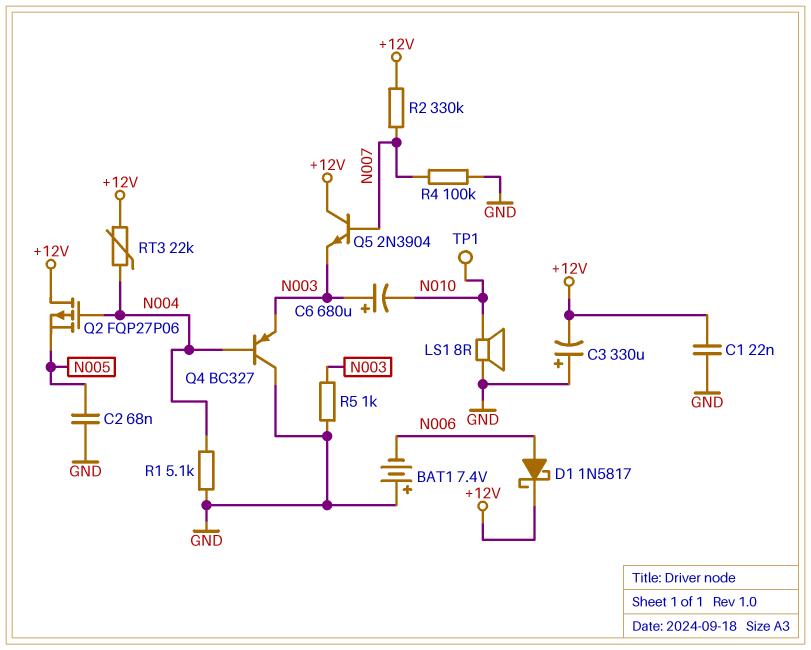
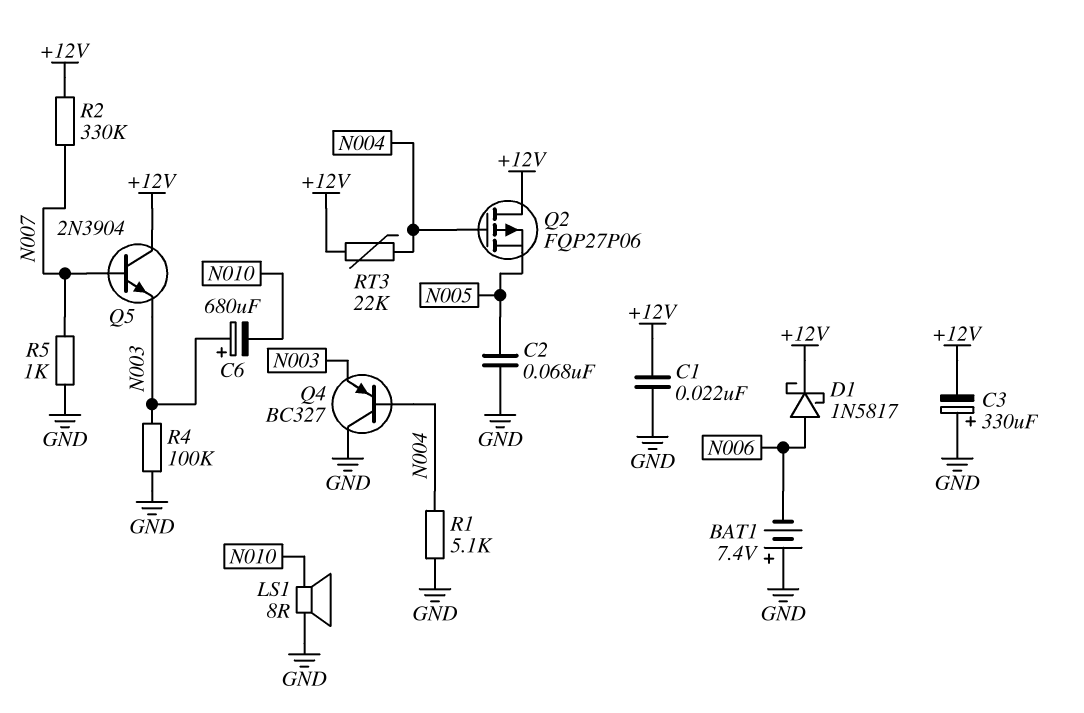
R4: 100k (GND, N007) -> 100k (GND, N003)
R5: 1k (GND, N003) -> 1k (GND, N007)
TP1: test point (N010) -> none

